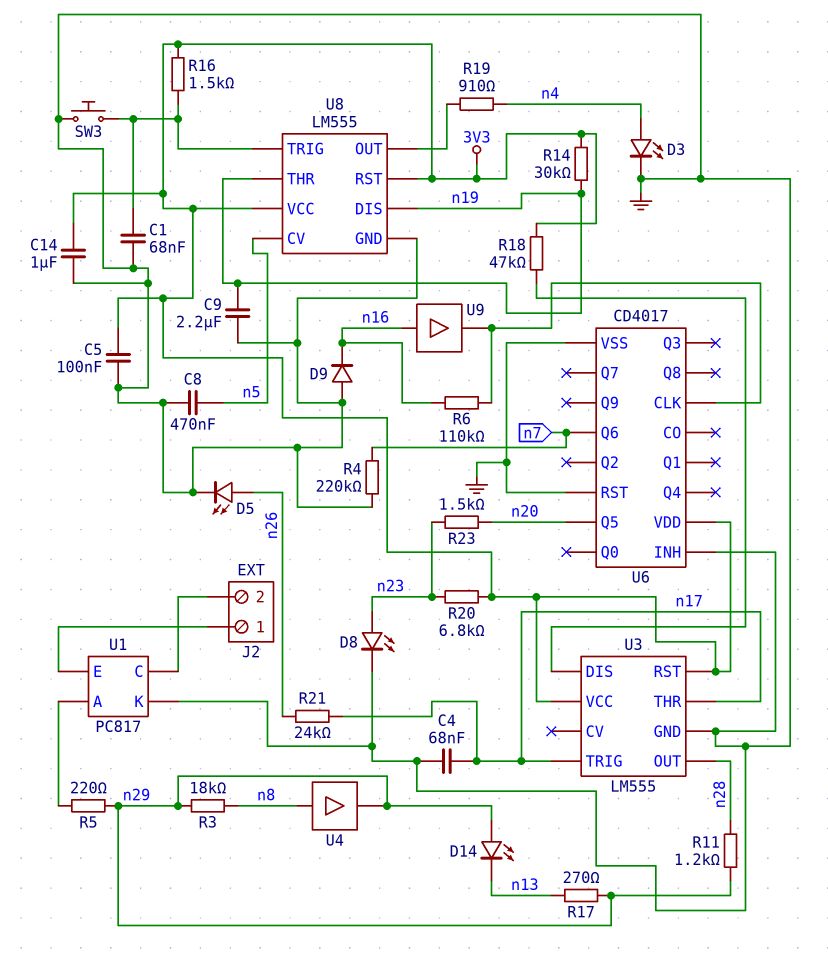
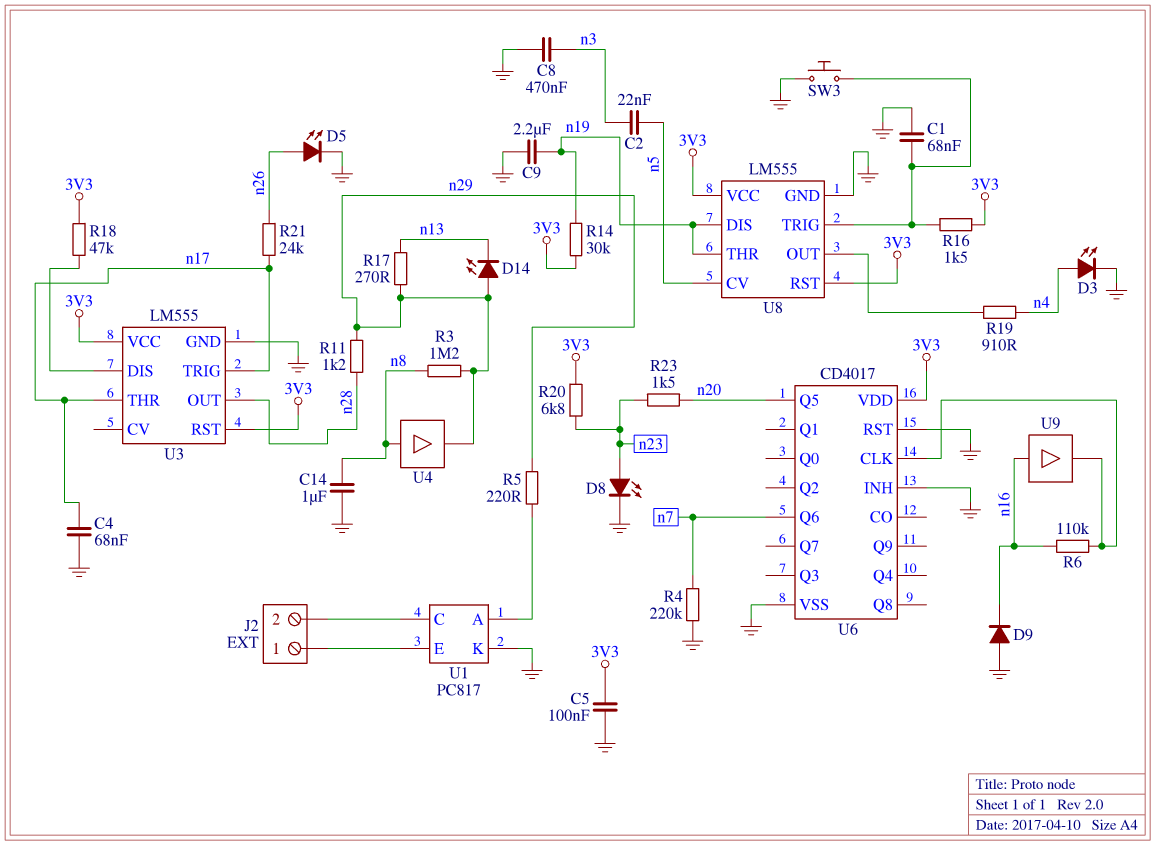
C2: none -> 22nF (n3, n5)
C8: 470nF (GND, n5) -> 470nF (GND, n3)
C14: 1uF (3V3, GND) -> 1uF (GND, n8)
R3: 18k (n8, n29) -> 1.2M (n8, n29)

